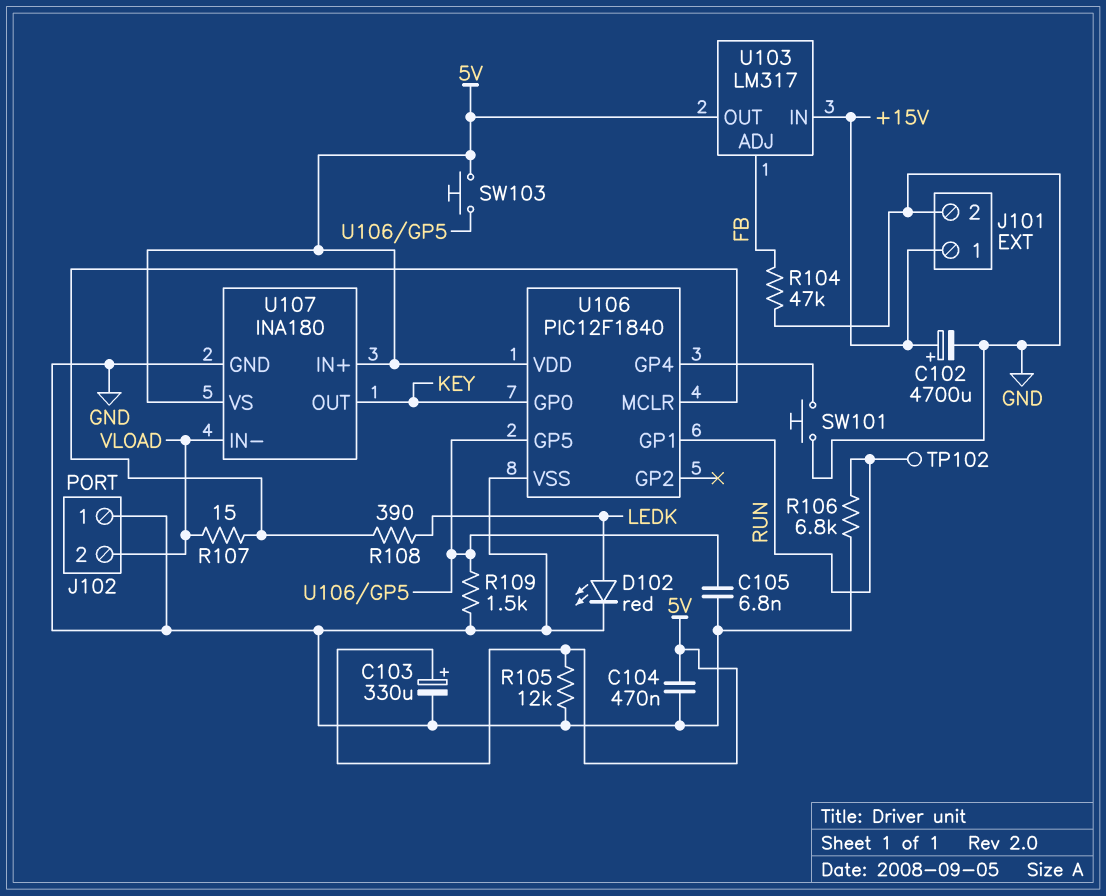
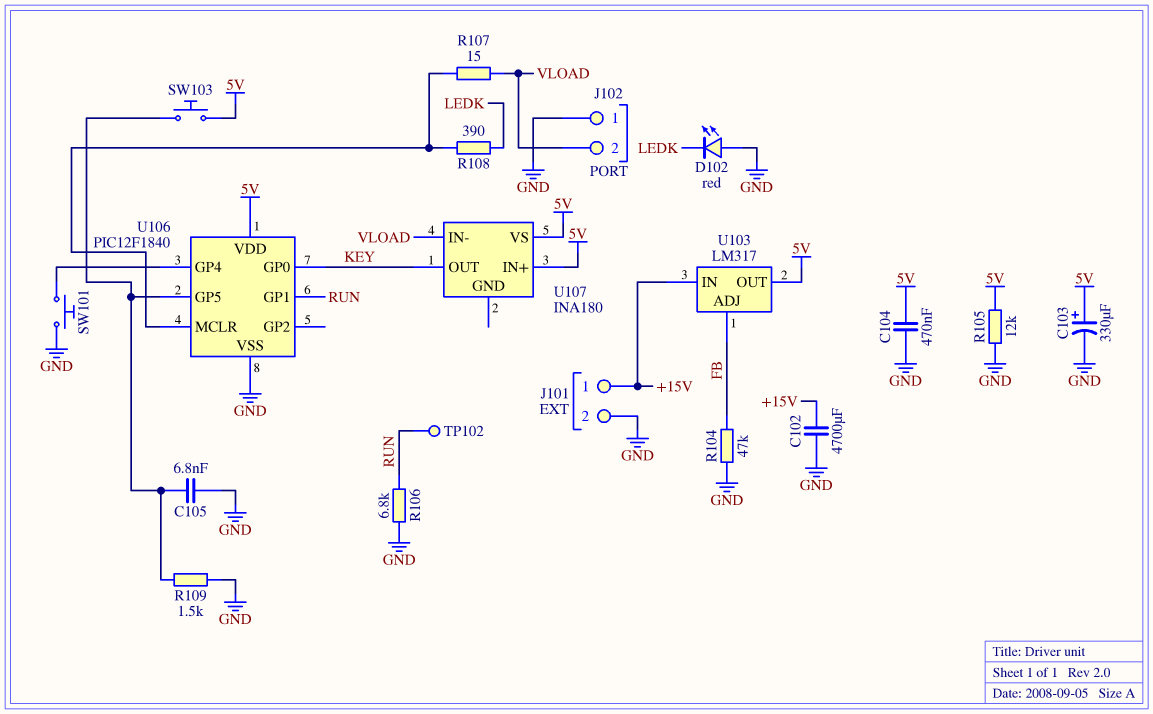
C102: 4700uF (plus +15V, minus GND) -> 4700uF (+15V, GND)
D102: LED red (A LEDK, K GND) -> LED red (A GND, K LEDK)
U107 pin GND: GND -> none

